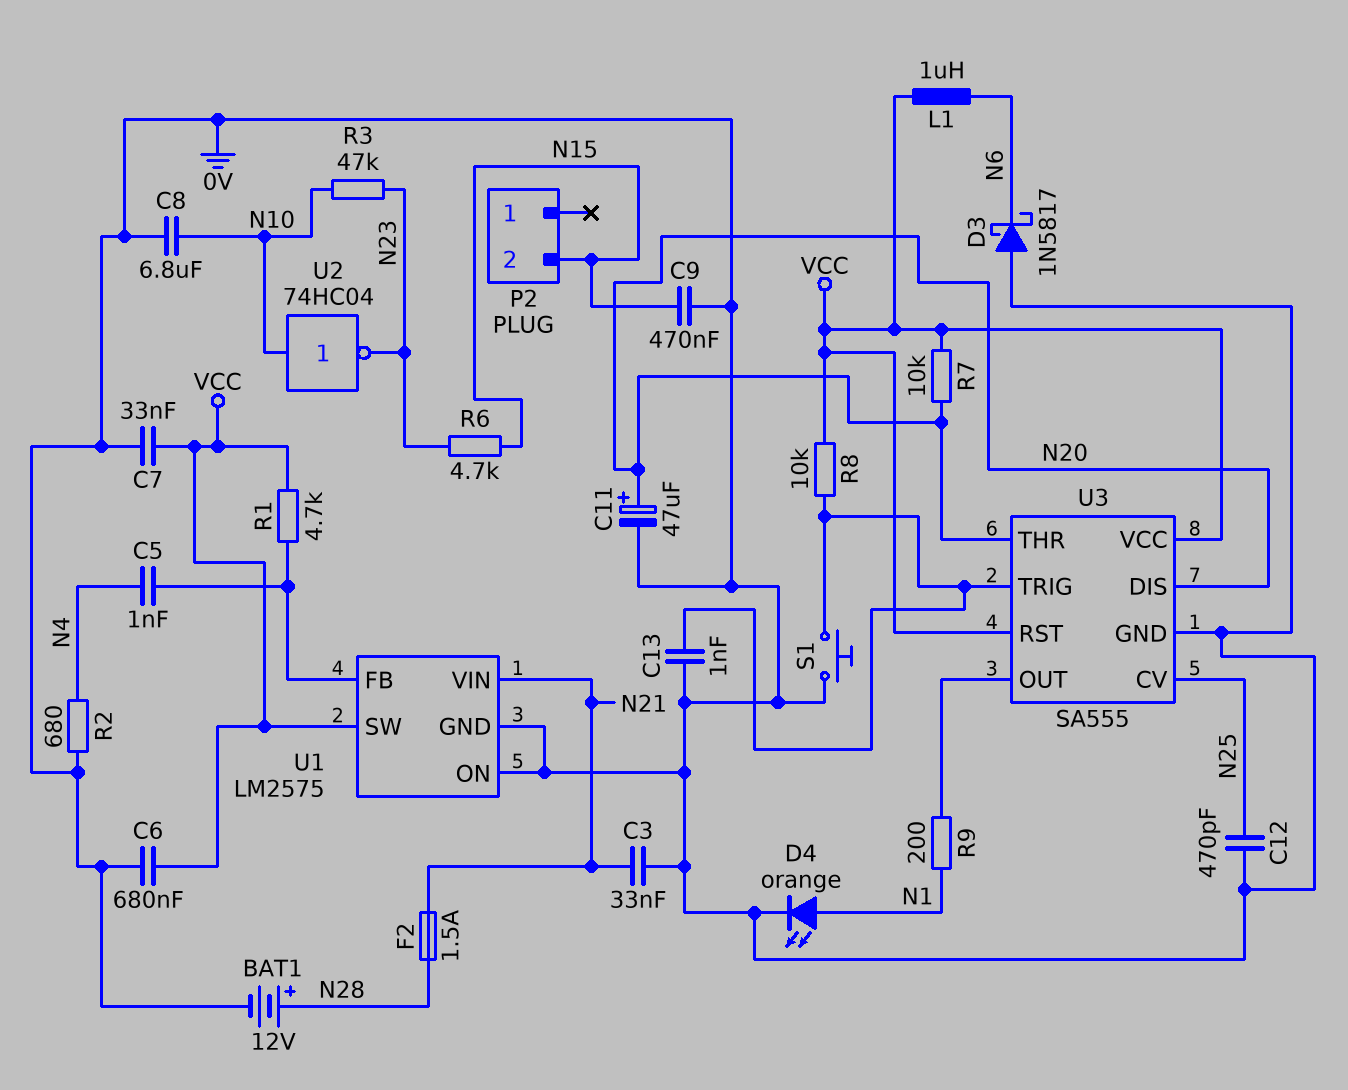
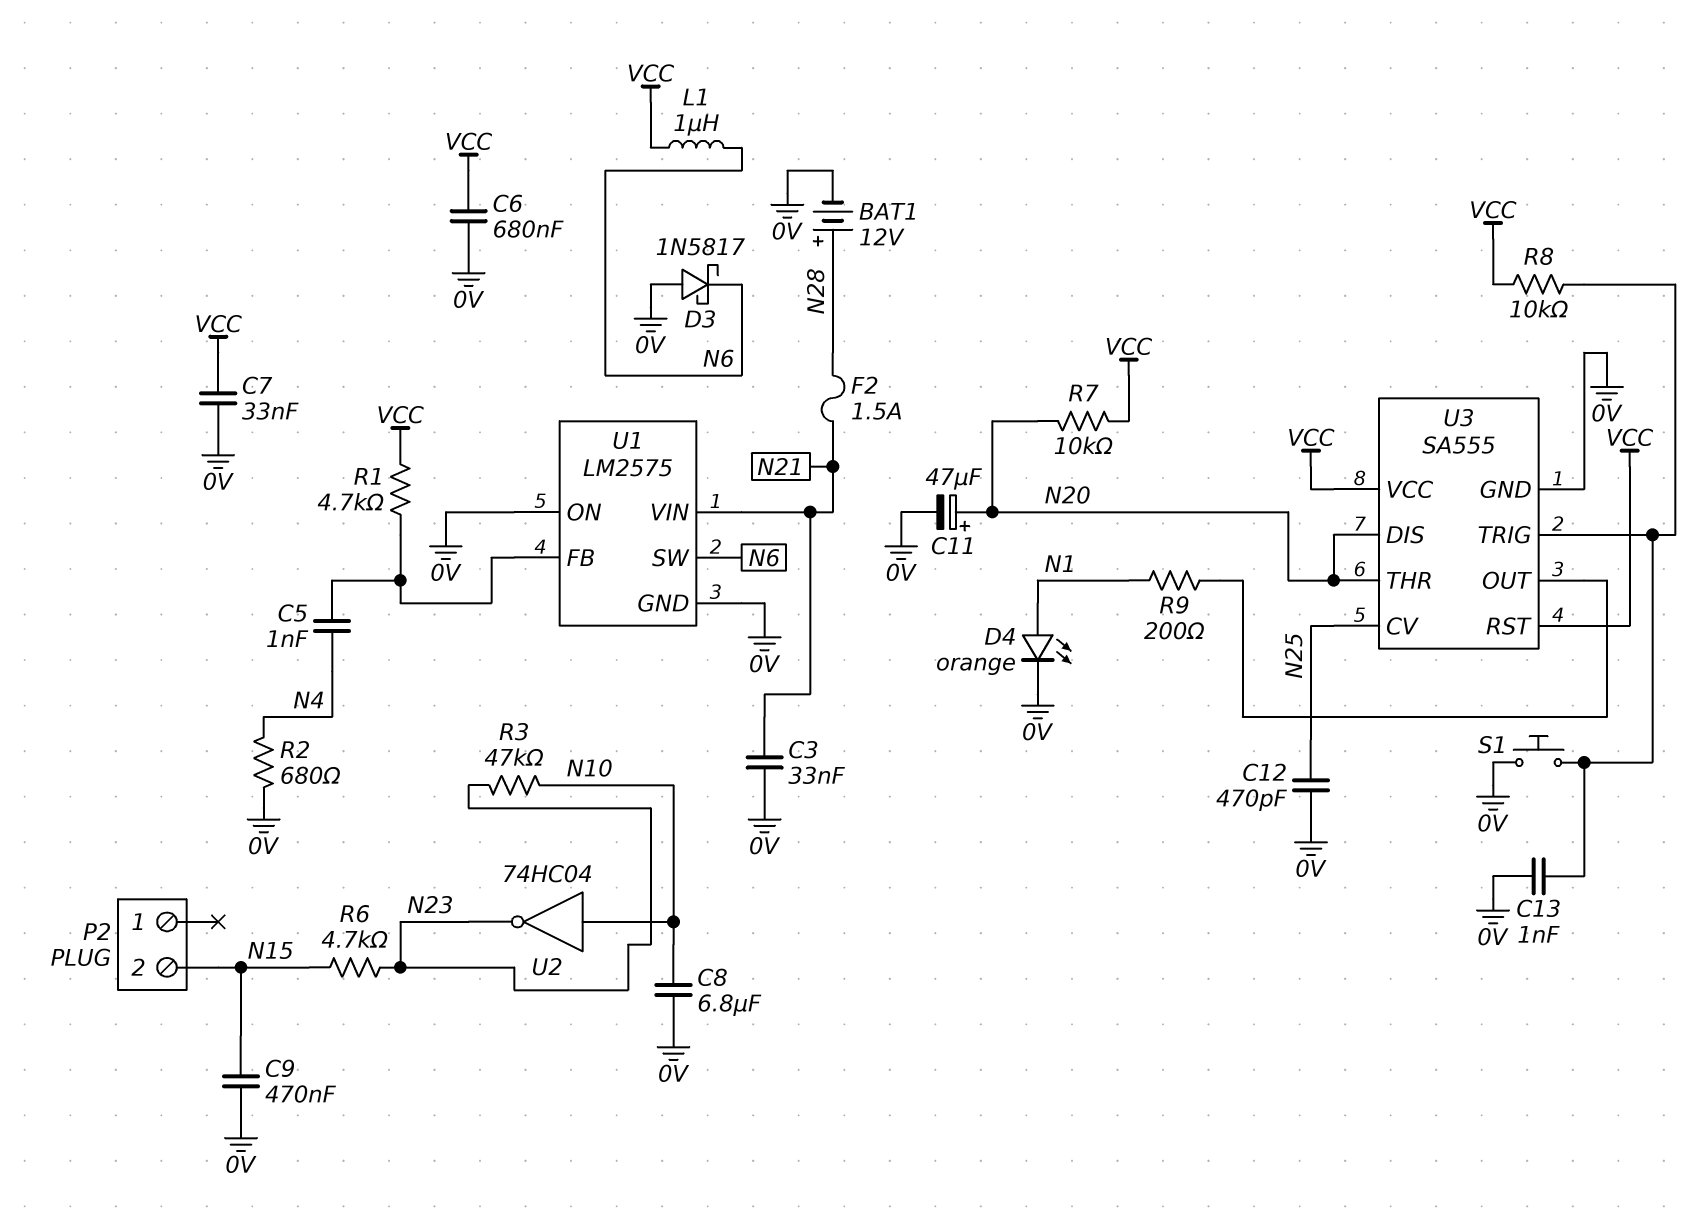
U1 pin SW: VCC -> N6

